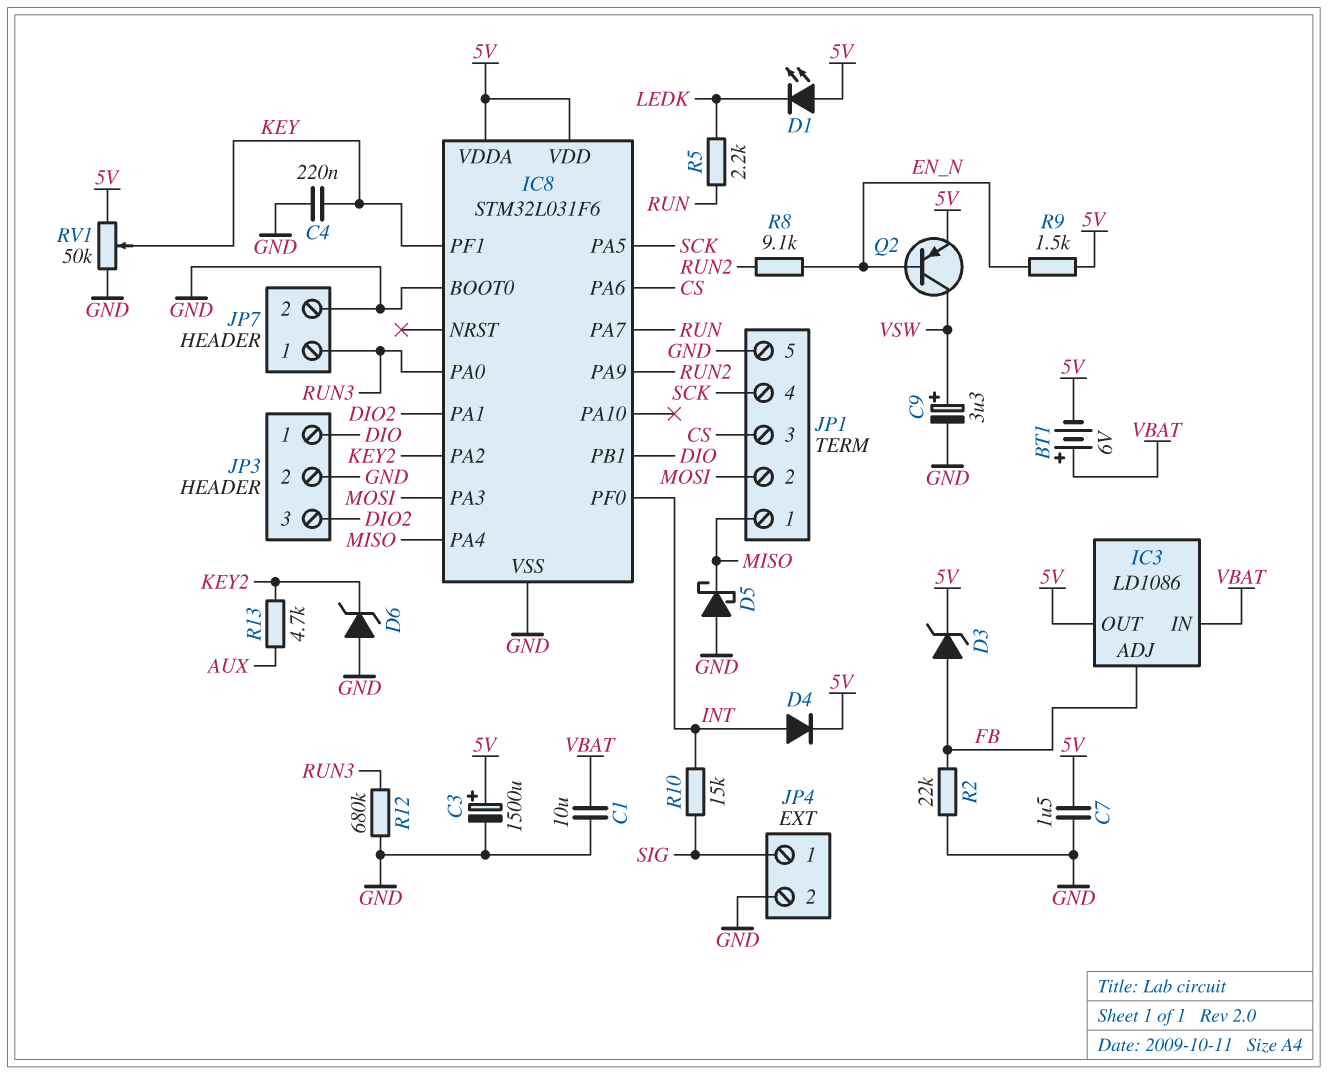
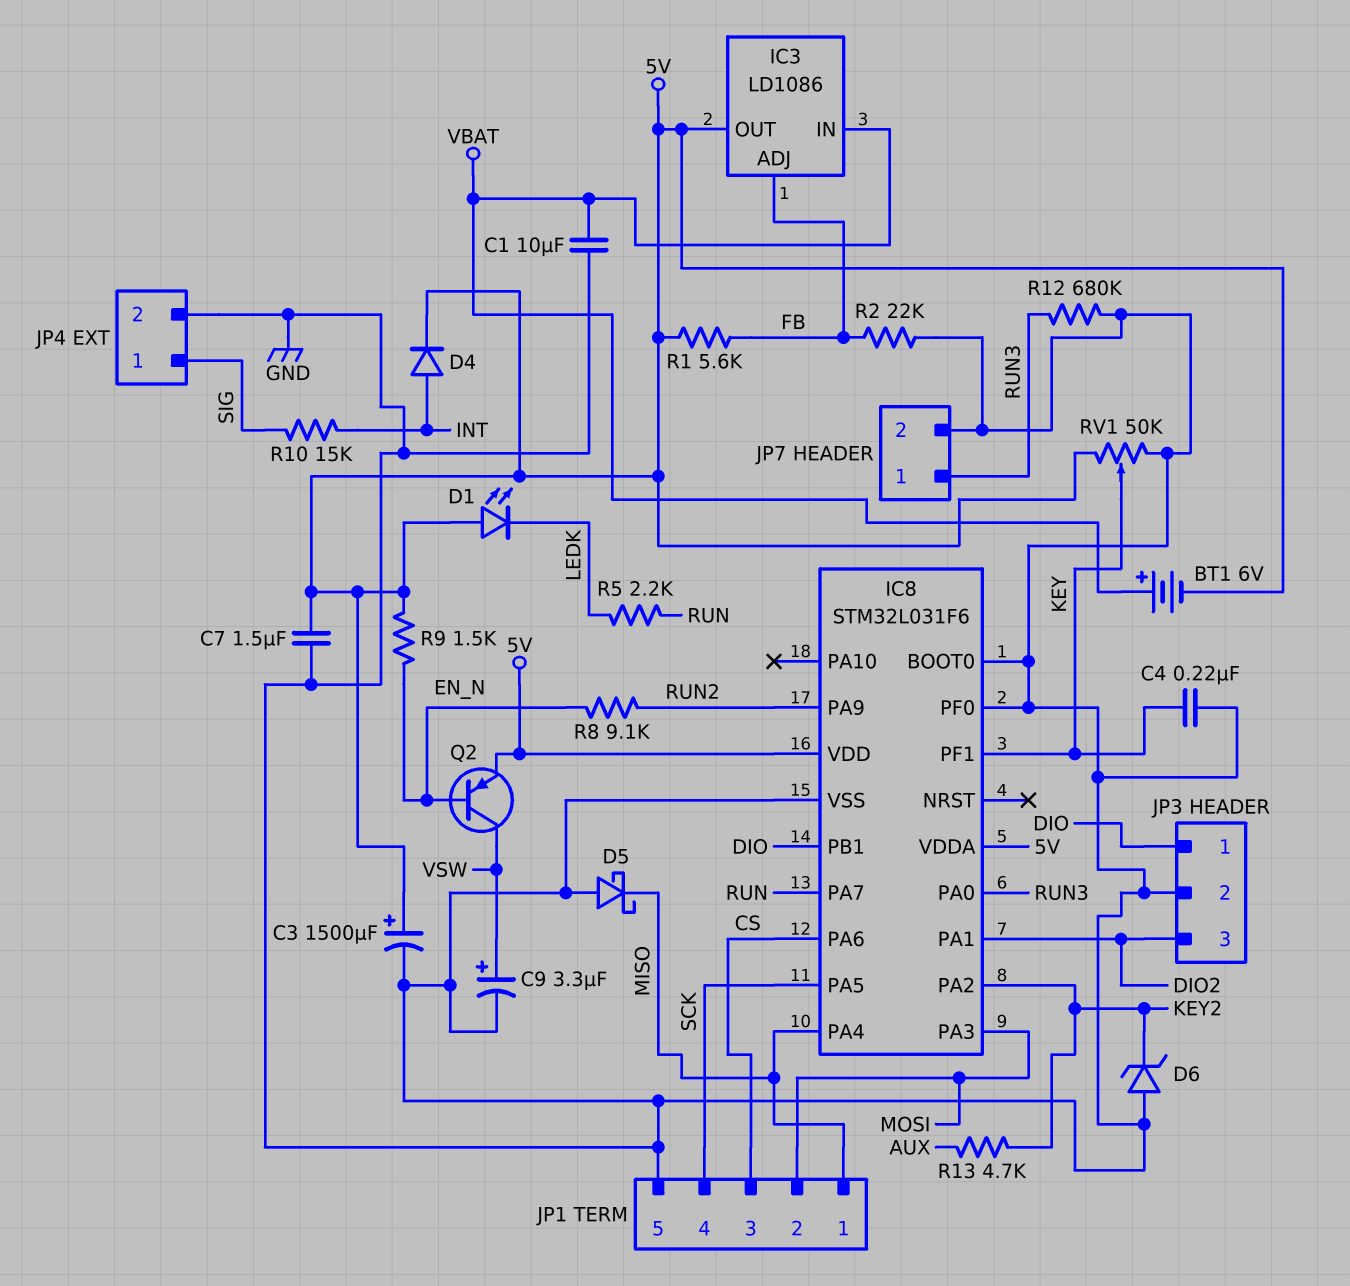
D3: zener (A FB, K 5V) -> none
IC8 pin PF0: INT -> GND
R1: none -> 5.6k (5V, FB)

